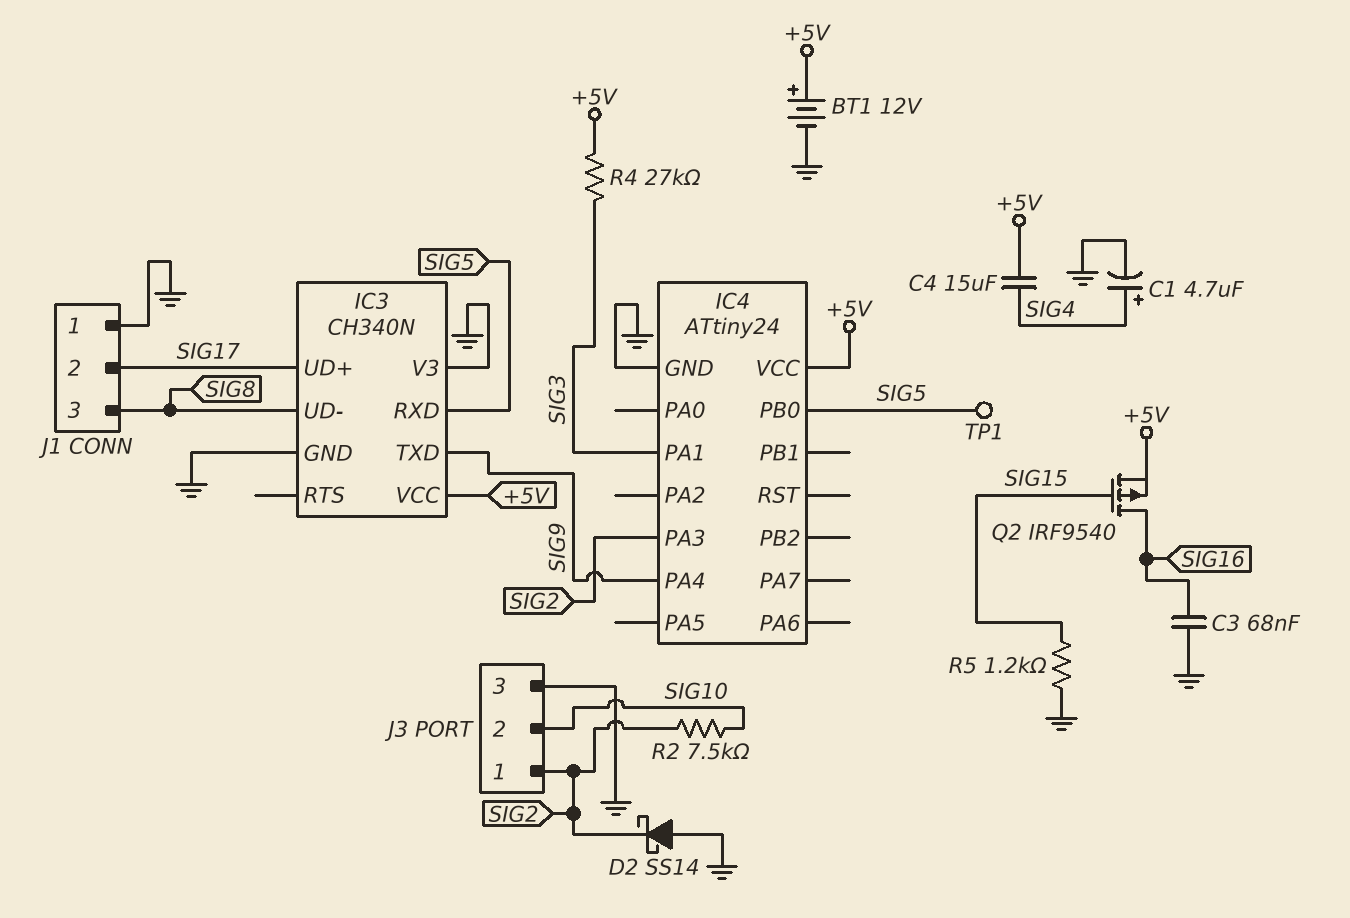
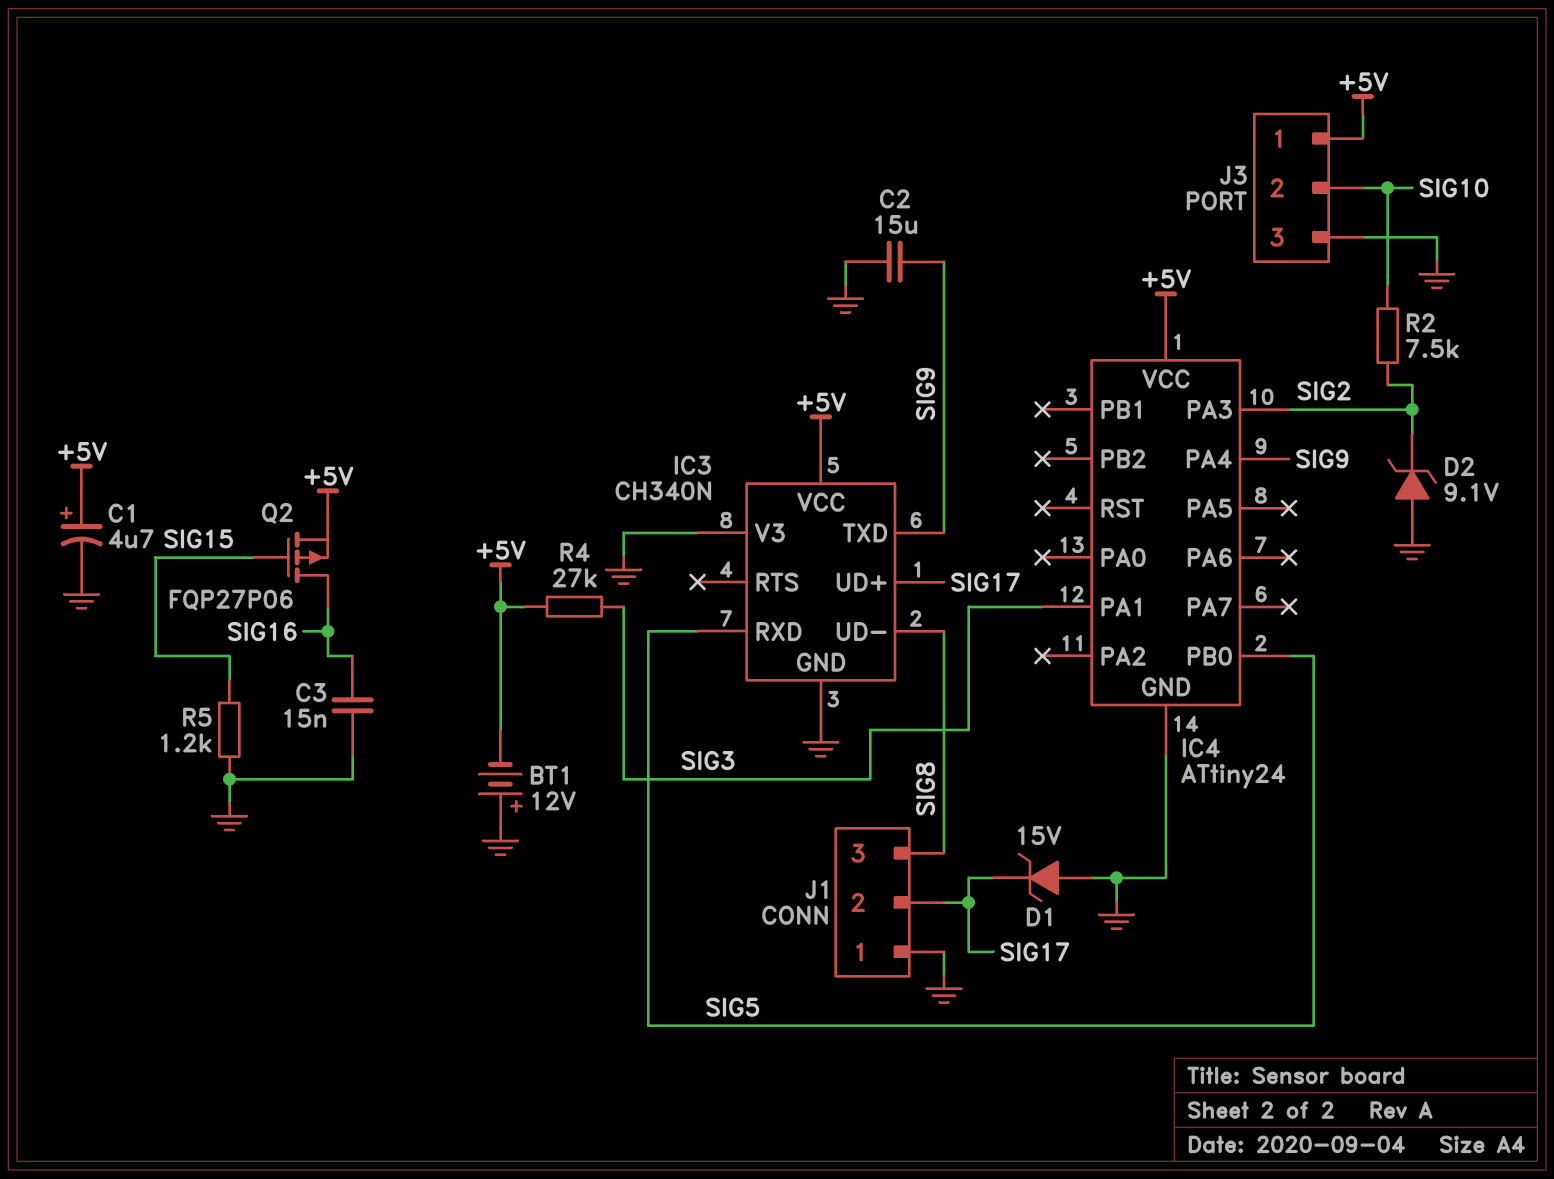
BT1: 12V (plus +5V, minus GND) -> 12V (plus GND, minus +5V)
C1: 4.7uF (plus SIG4, minus GND) -> 4.7uF (plus +5V, minus GND)
C2: none -> 15uF (GND, SIG9)
C3: 68nF (GND, SIG16) -> 15nF (GND, SIG16)
C4: 15uF (+5V, SIG4) -> none
D1: none -> zener 15V (A GND, K SIG17)
D2: schottky SS14 (A GND, K SIG2) -> zener 9.1V (A GND, K SIG2)
J3 pin 1: SIG2 -> +5V
Q2: PMOS IRF9540 (G SIG15, D SIG16, S +5V) -> PMOS FQP27P06 (G SIG15, D SIG16, S +5V)
TP1: test point (SIG5) -> none

